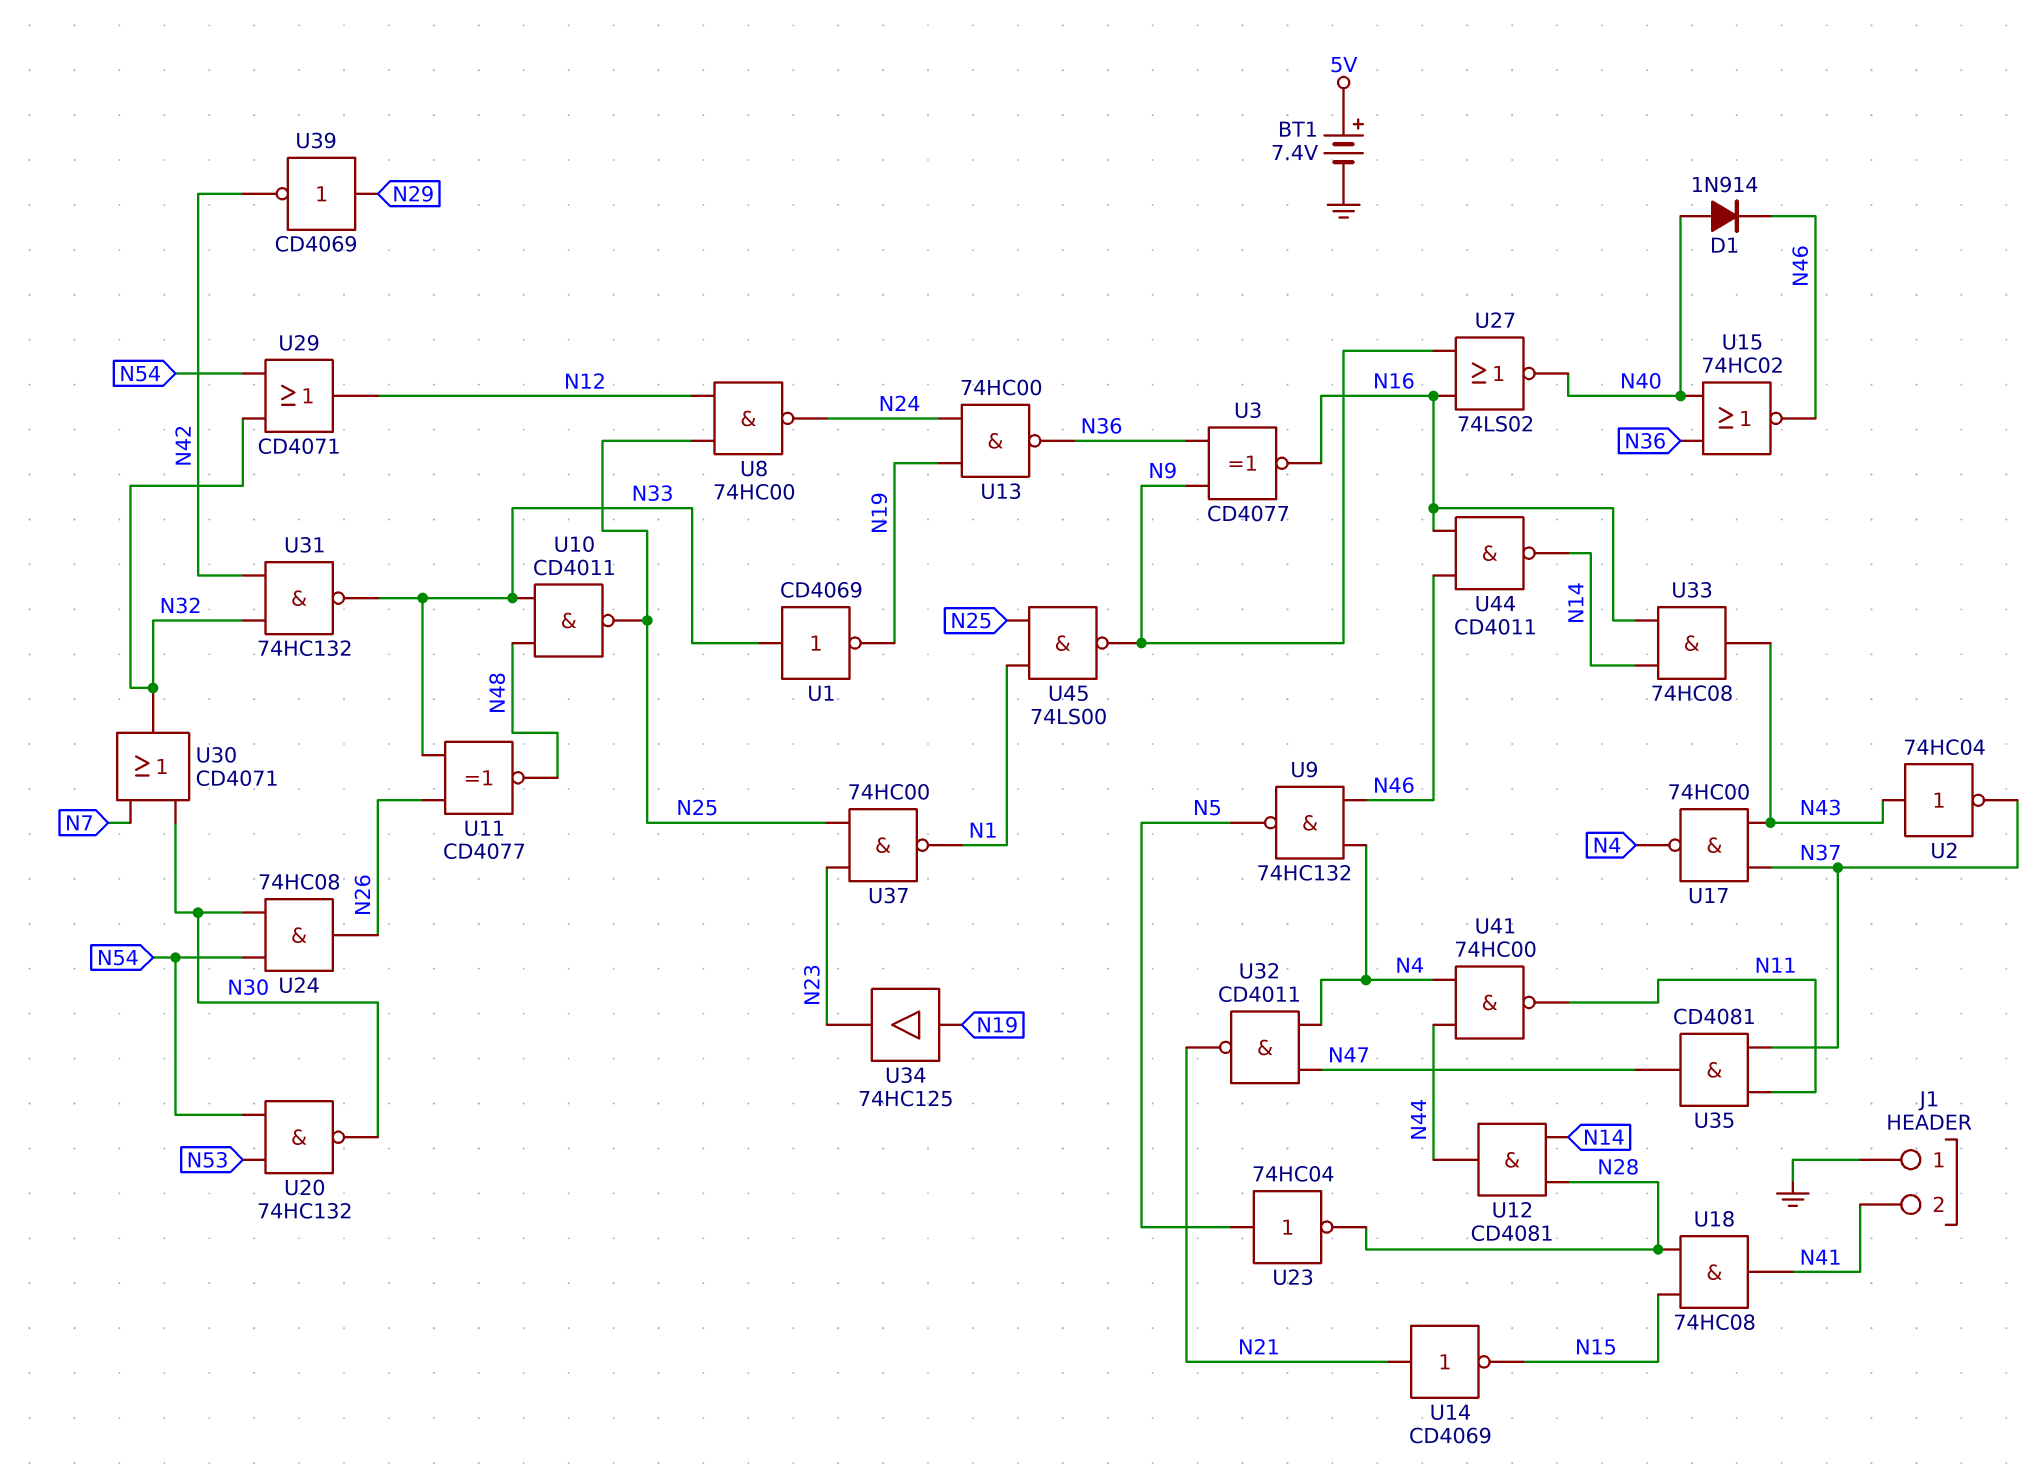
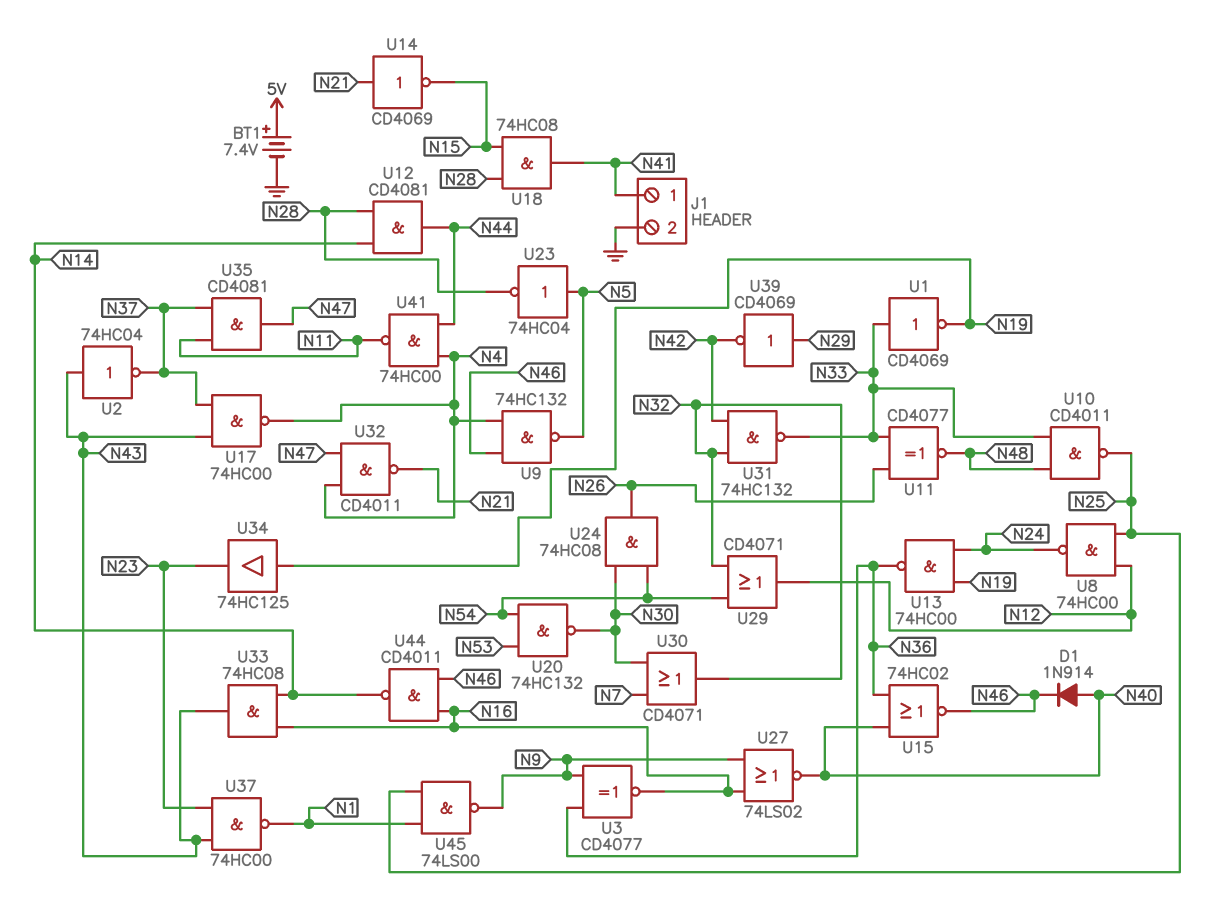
J1 pin 1: GND -> N41
J1 pin 2: N41 -> GND
U37: NAND 74HC00 (in N23, in N25, out N1) -> NAND 74HC00 (in N23, in N43, out N1)

